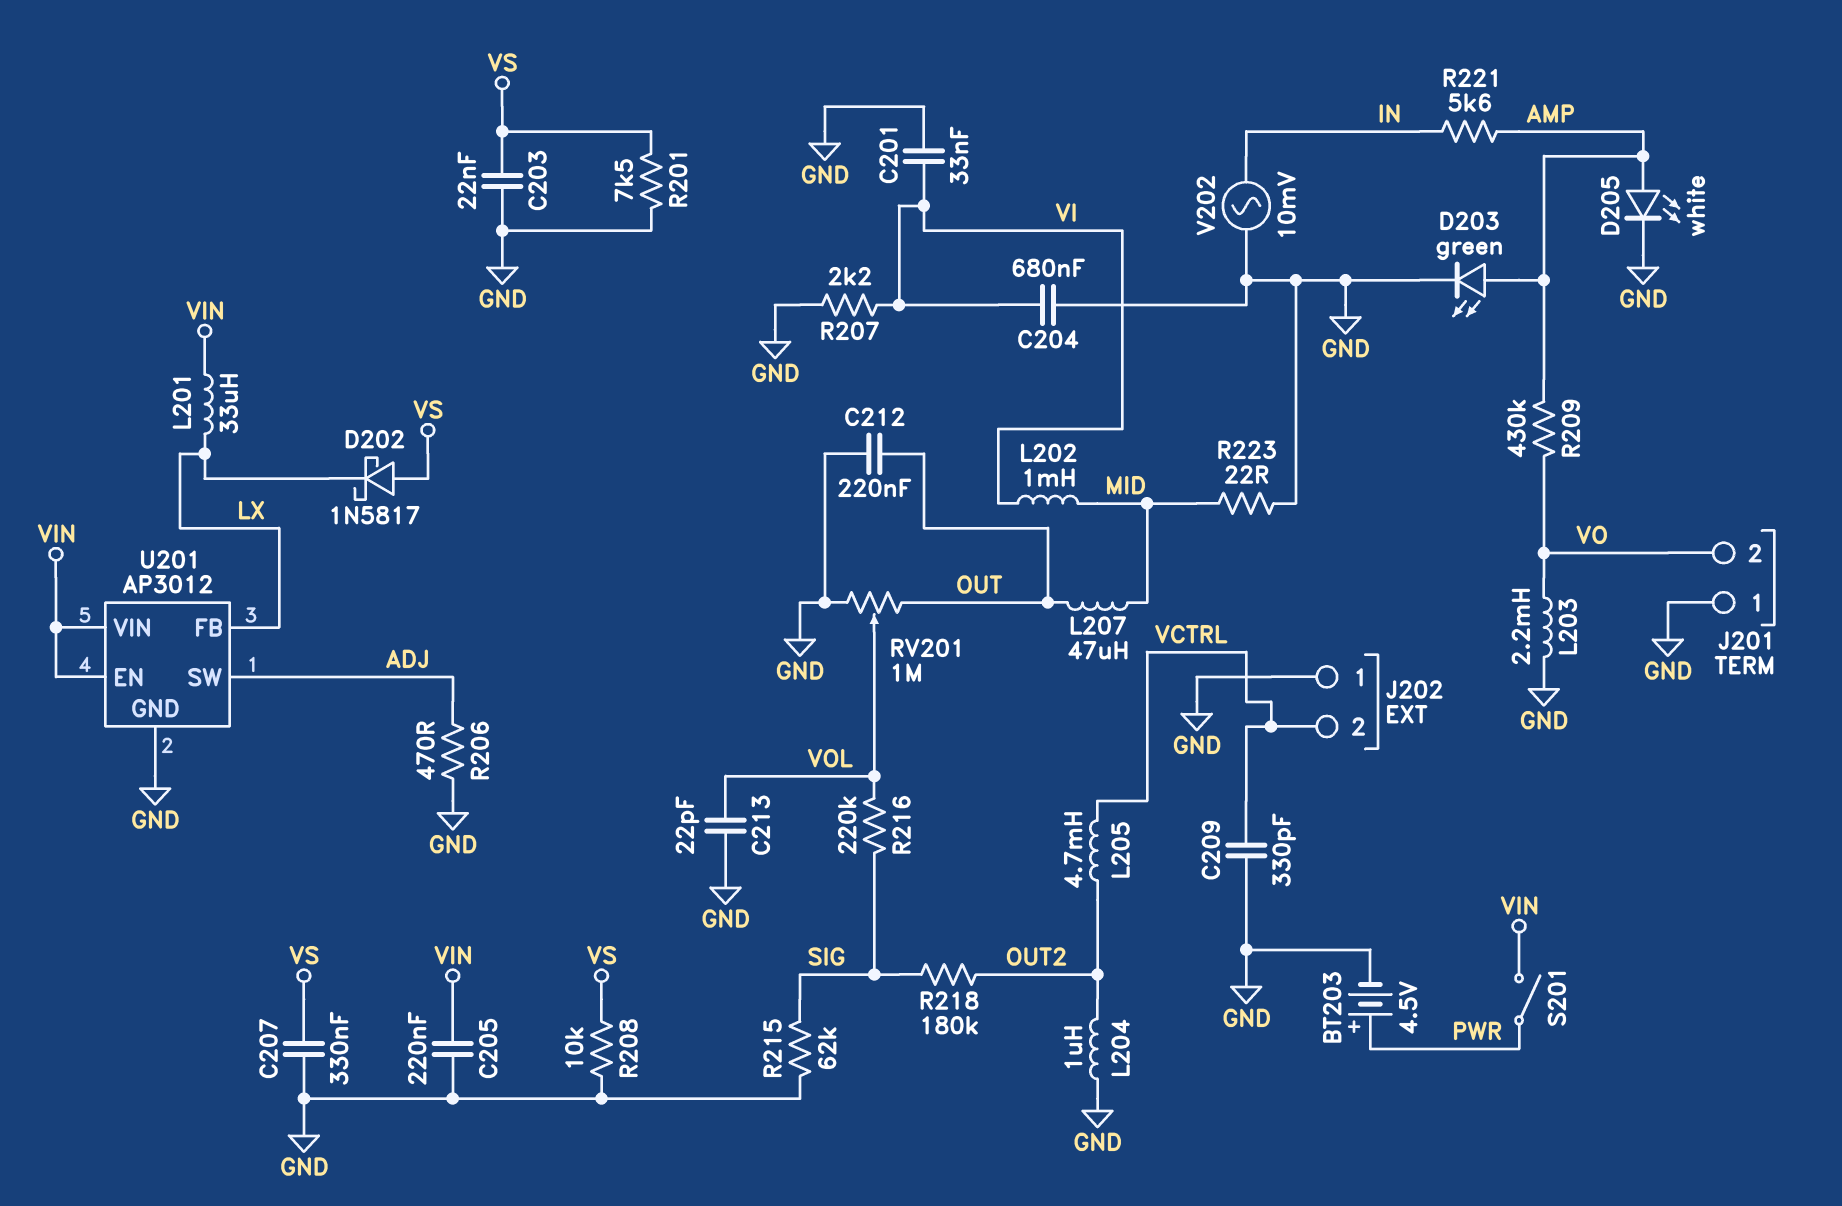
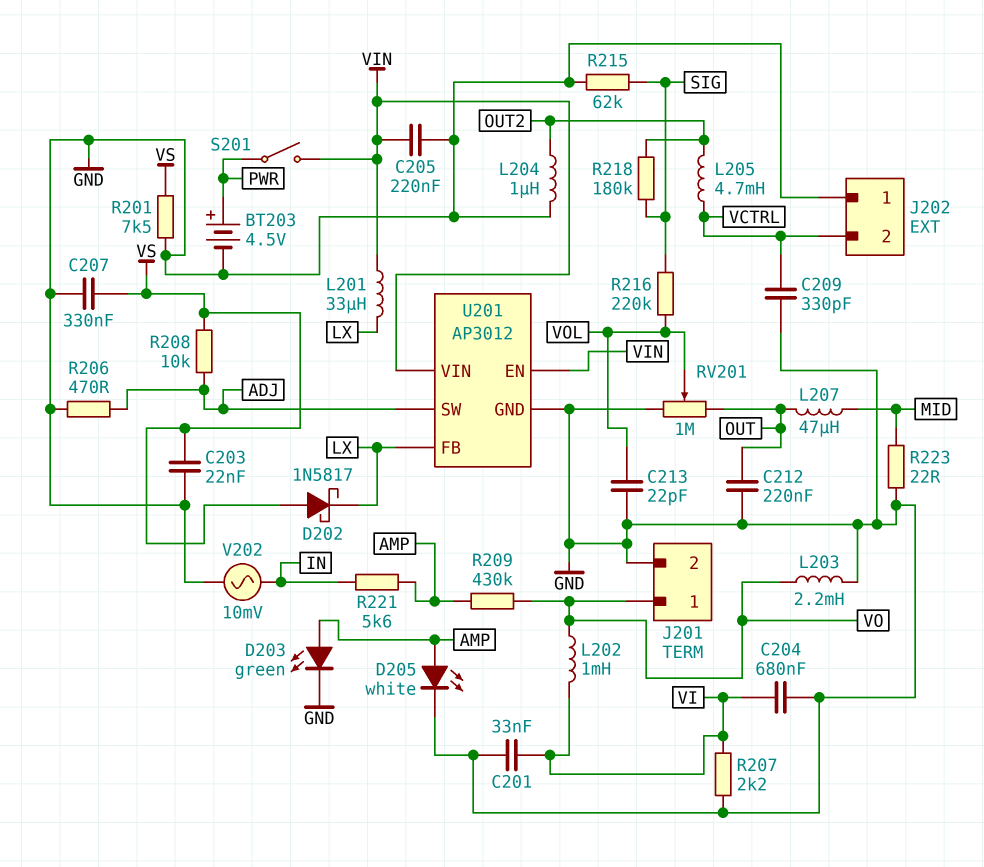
J201 pin 1: GND -> VO
J201 pin 2: VO -> GND
L202: 1mH (MID, VI) -> 1mH (VI, VO)
R208: 10k (GND, VS) -> 10k (ADJ, VS)

